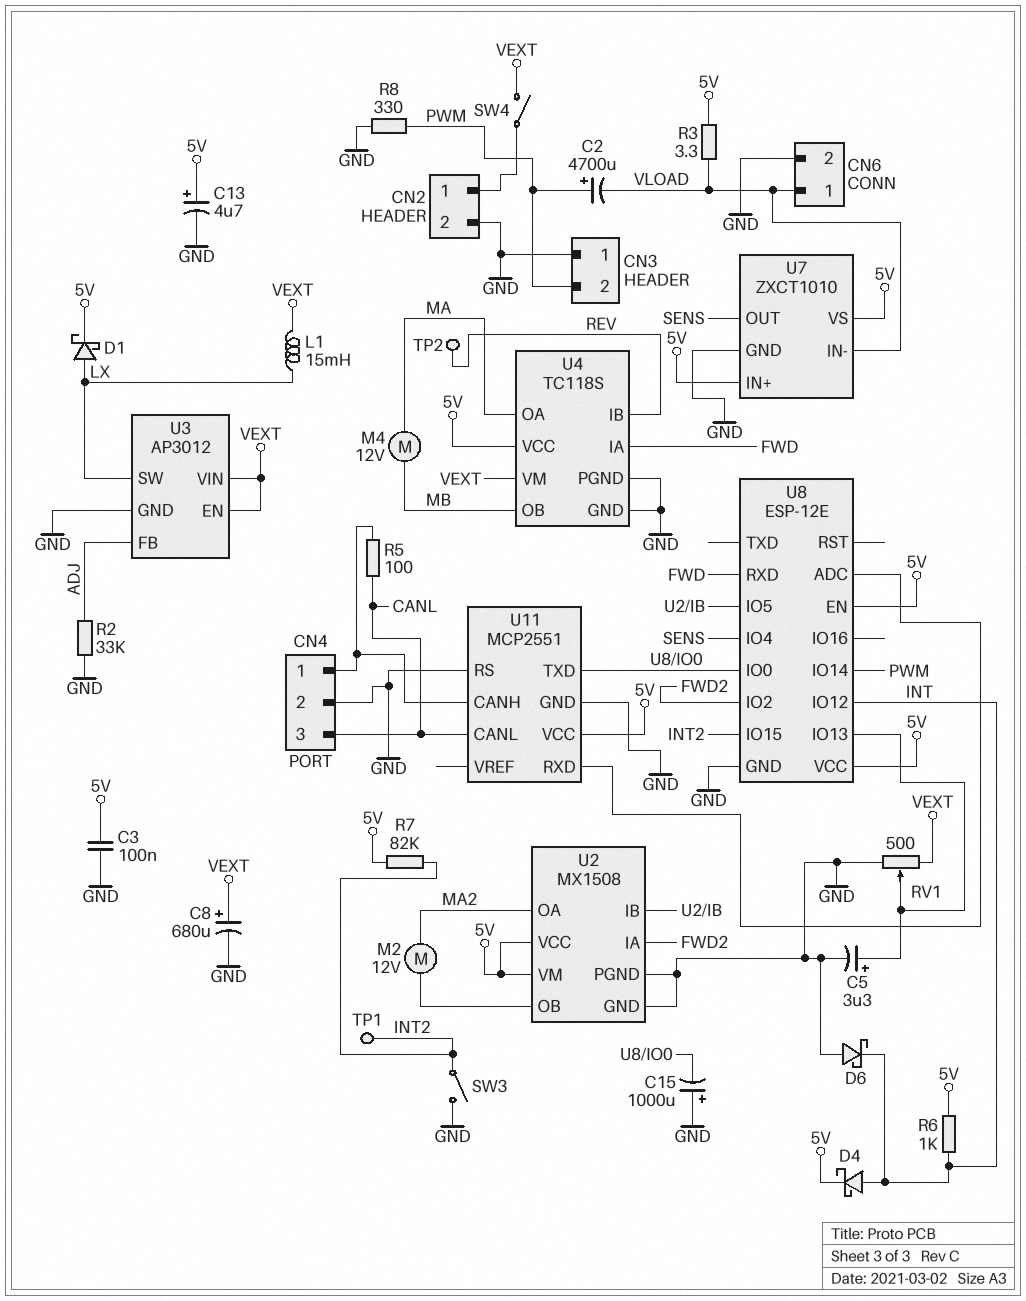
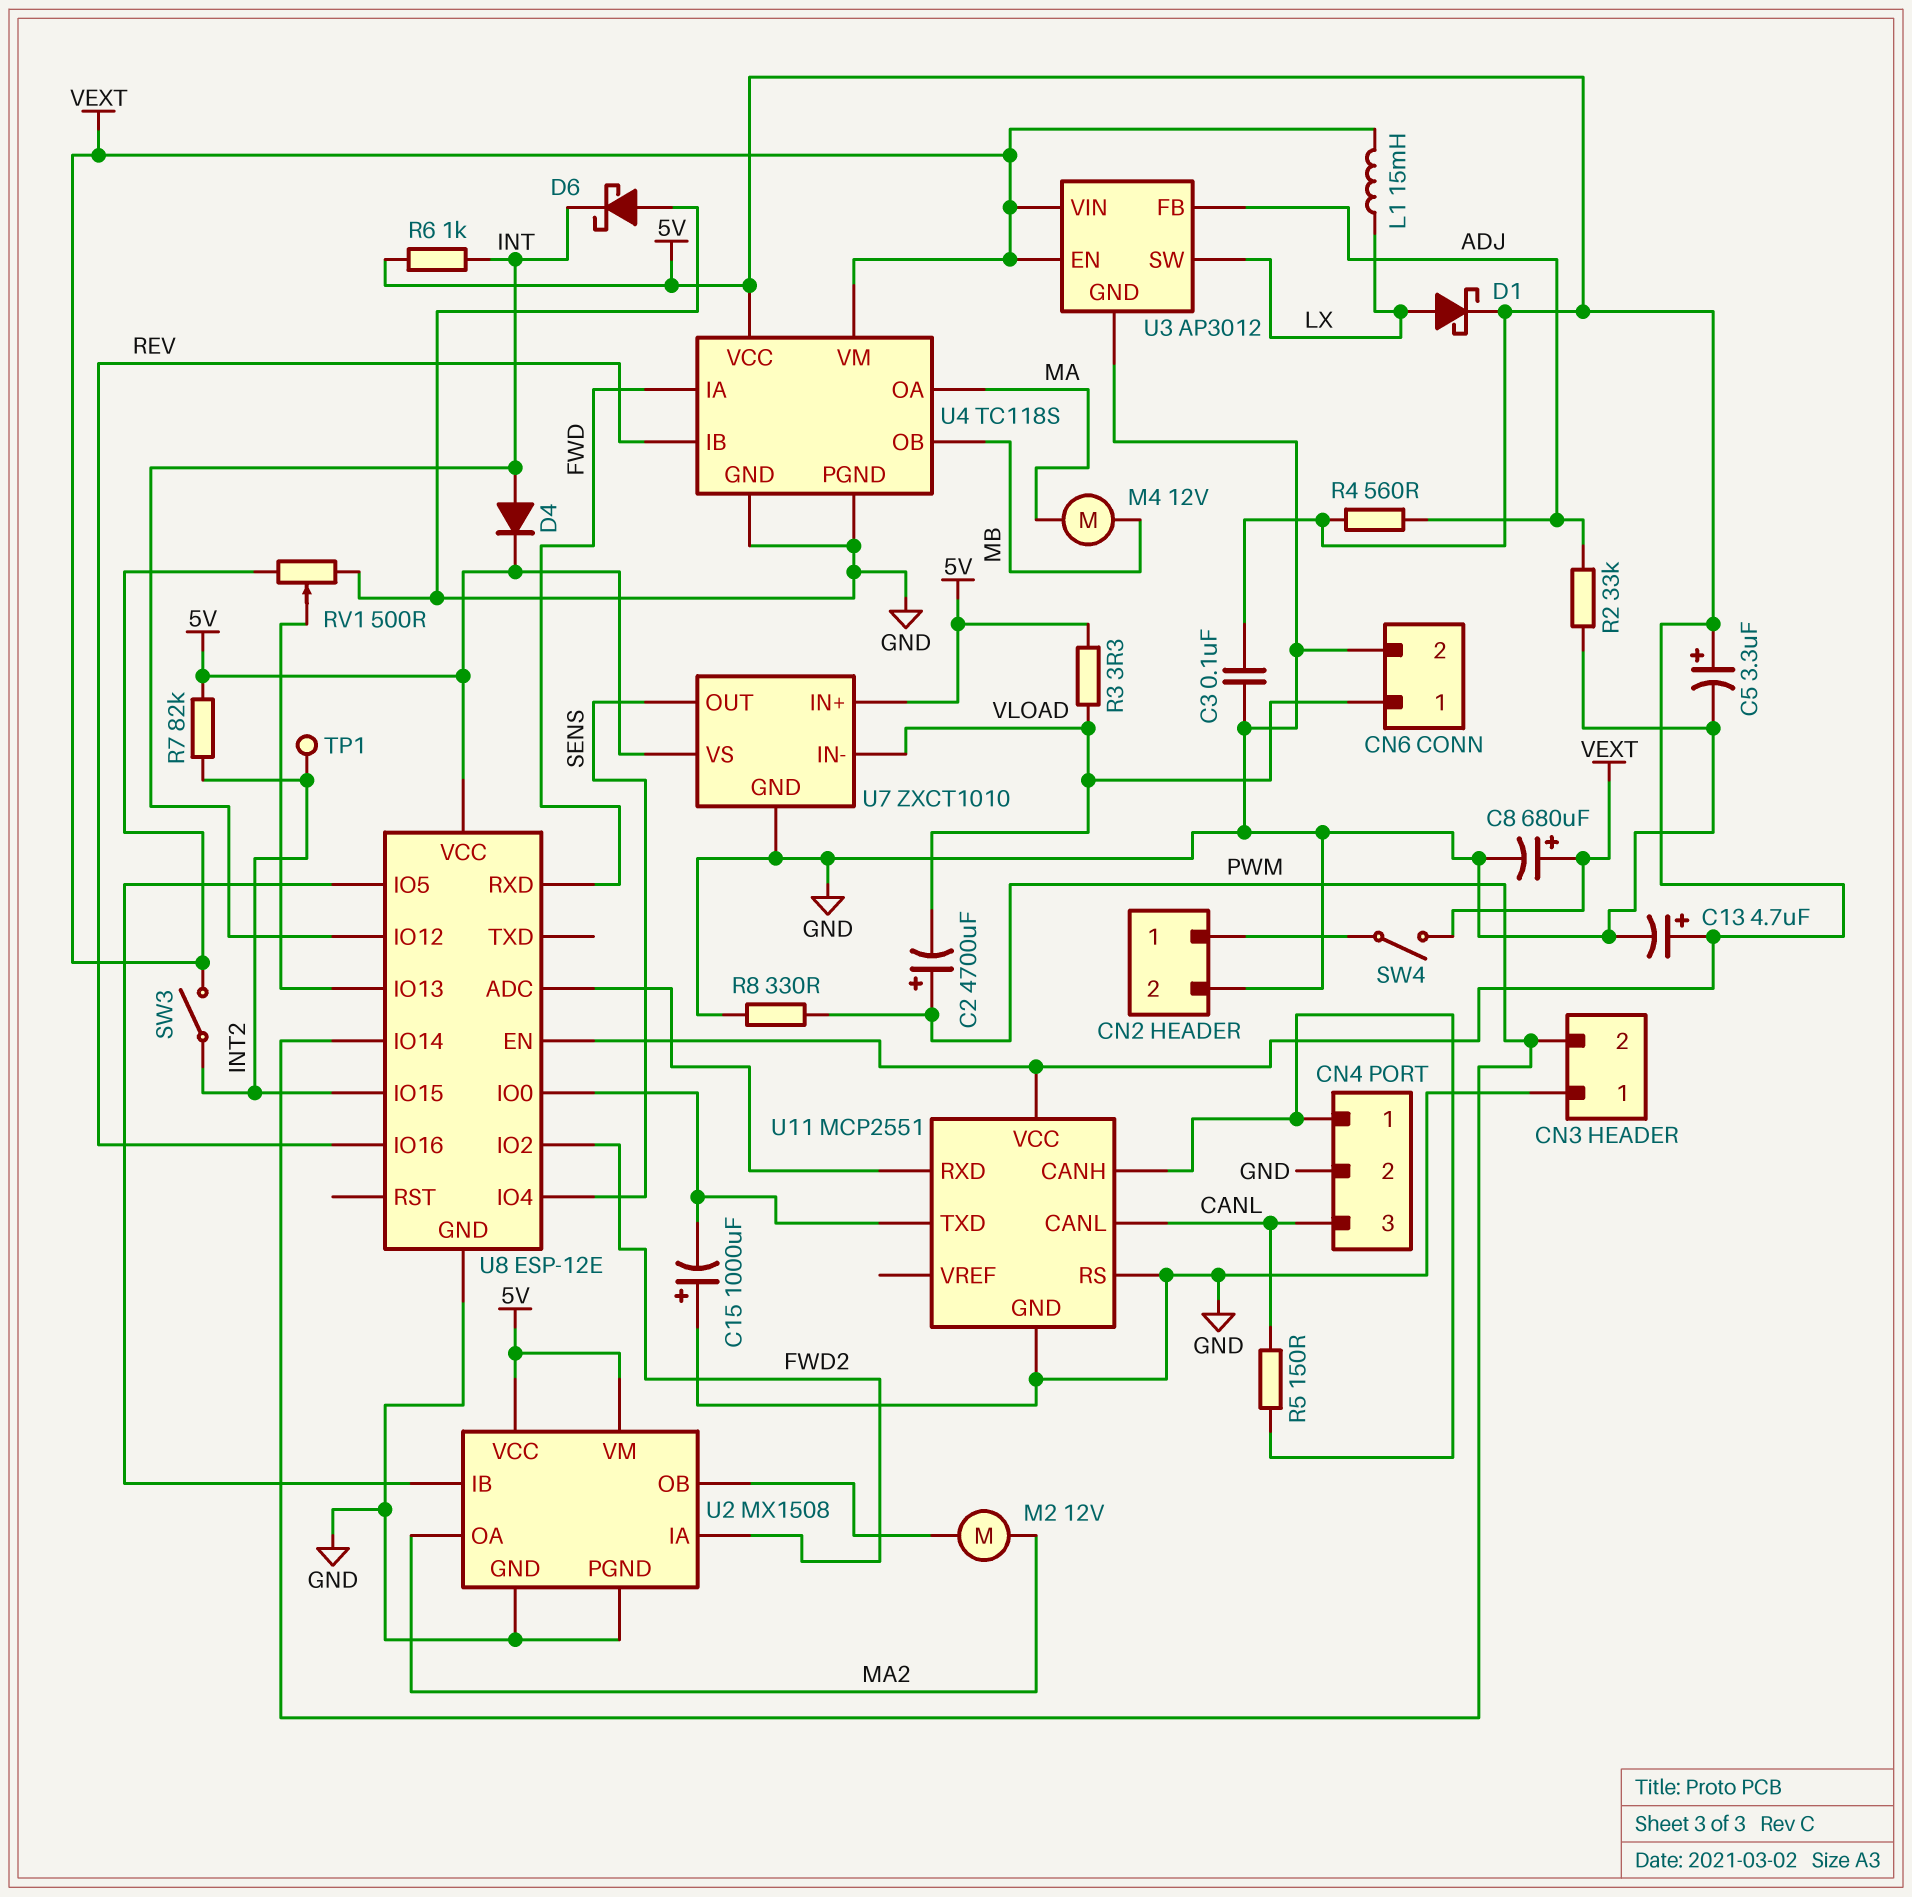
C5: 3.3uF (plus U8/IO13, minus GND) -> 3.3uF (plus 5V, minus GND)
D4: schottky (A INT, K 5V) -> diode (A INT, K 5V)
R4: none -> 560 (5V, ADJ)
R5: 100 (CANL, CN4/1) -> 150 (CANL, CN4/1)
SW3: switch (GND, INT2) -> switch (INT2, VEXT)
TP2: test point (REV) -> none
U8 pin IO16: none -> REV

